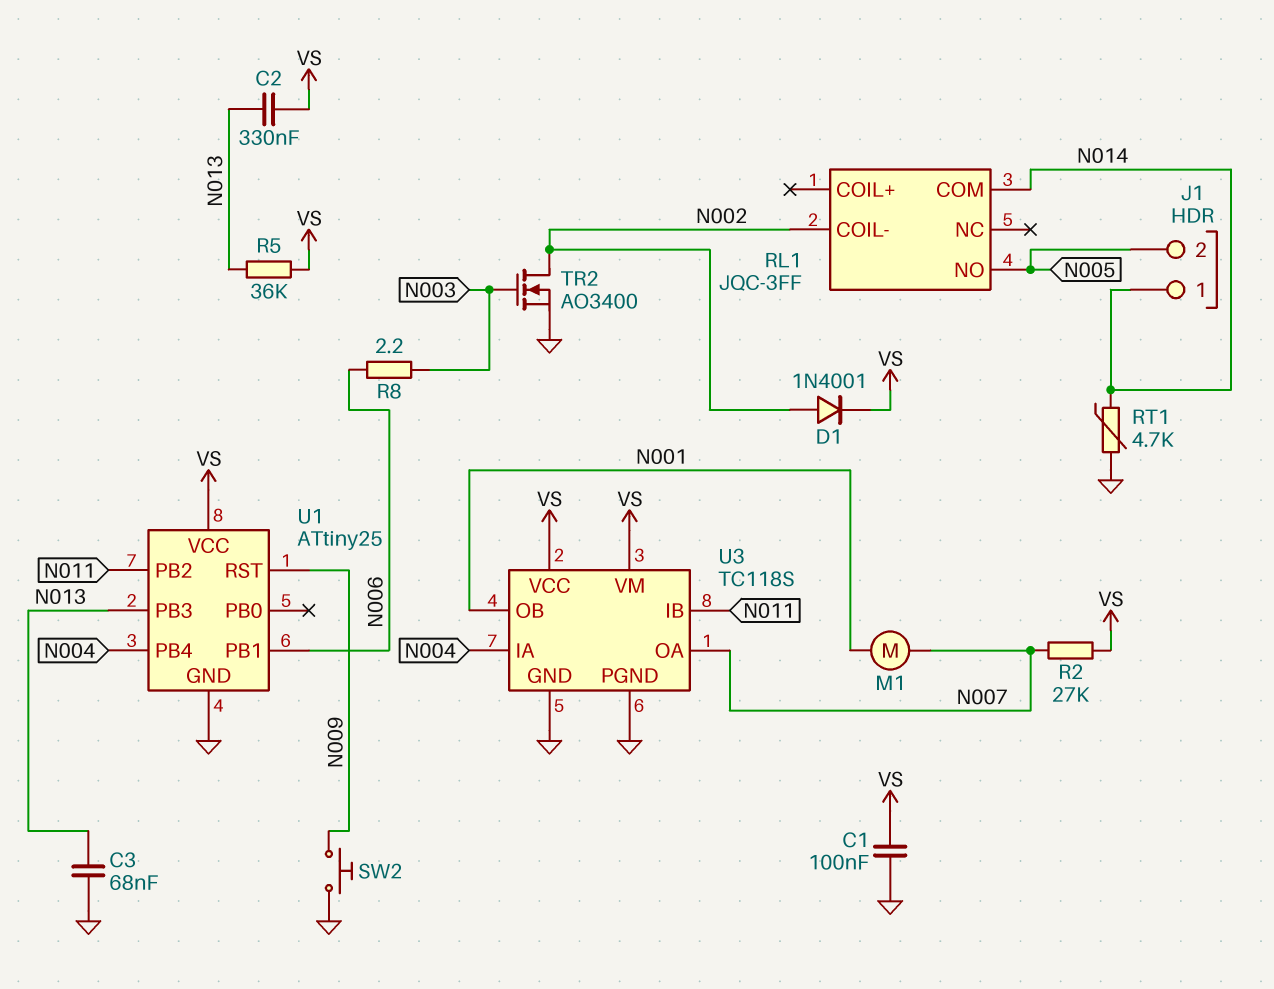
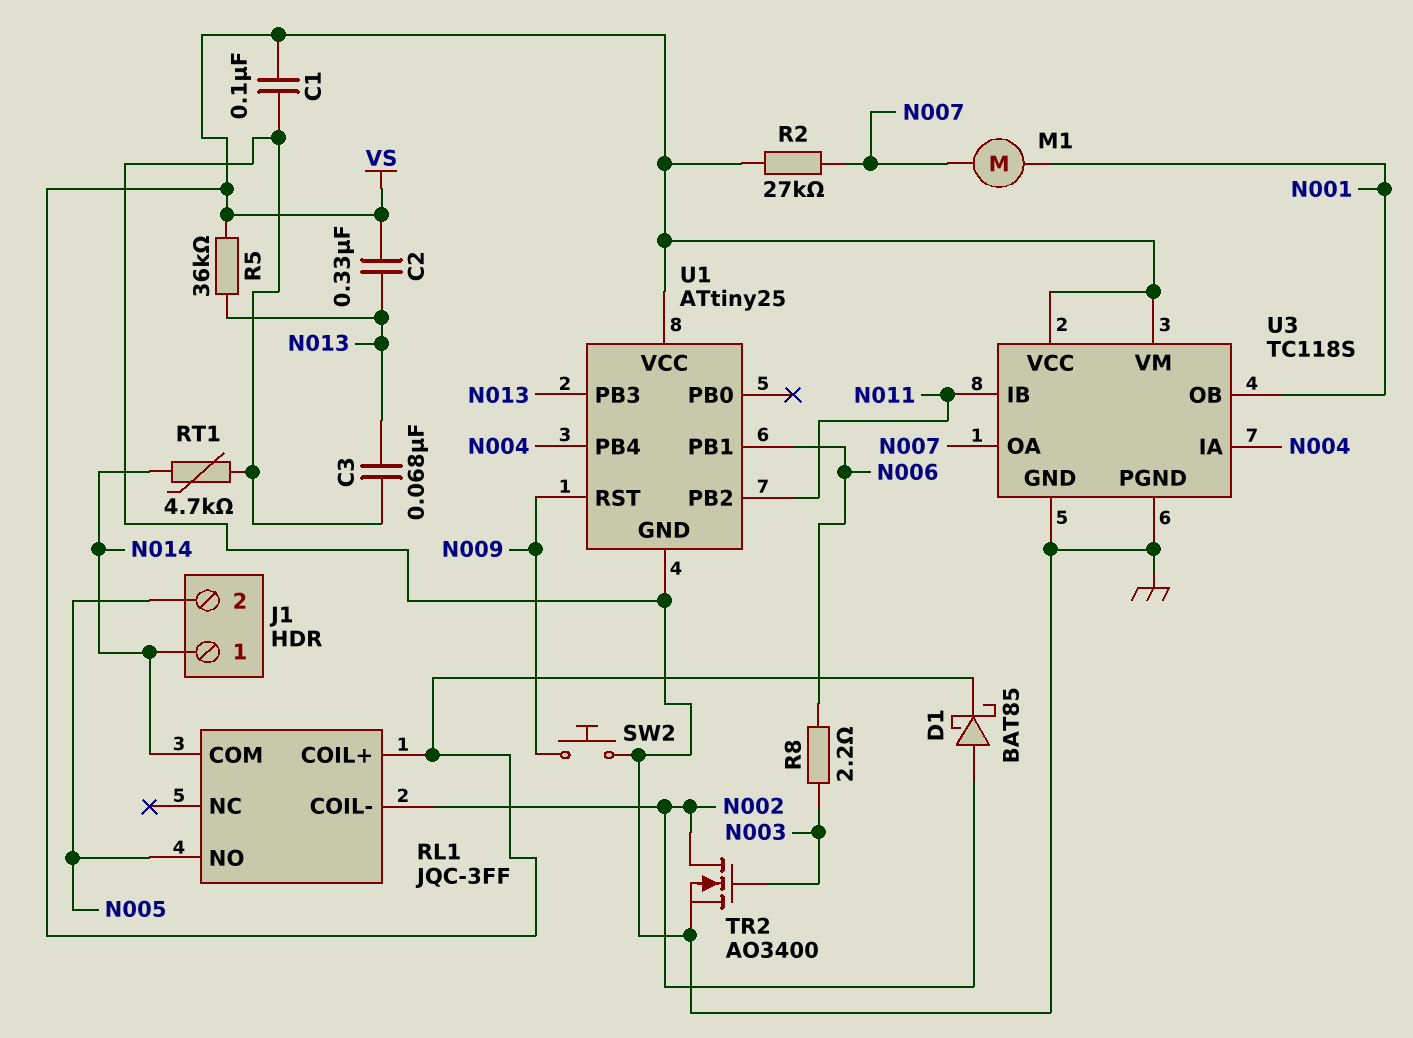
D1: diode 1N4001 (A N002, K VS) -> schottky BAT85 (A N002, K VS)
RL1 pin COIL+: none -> VS

